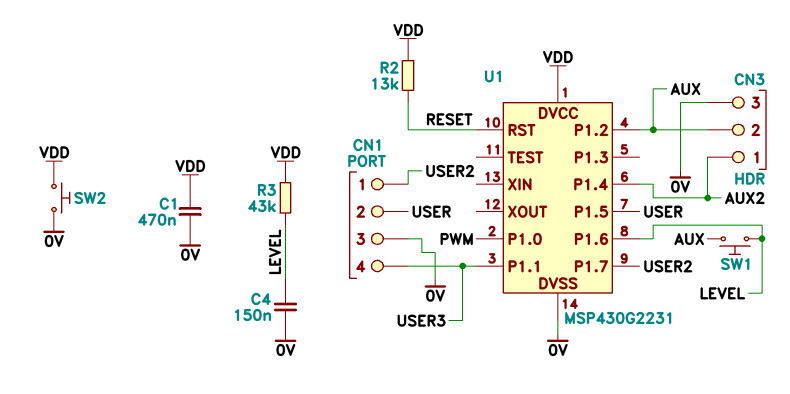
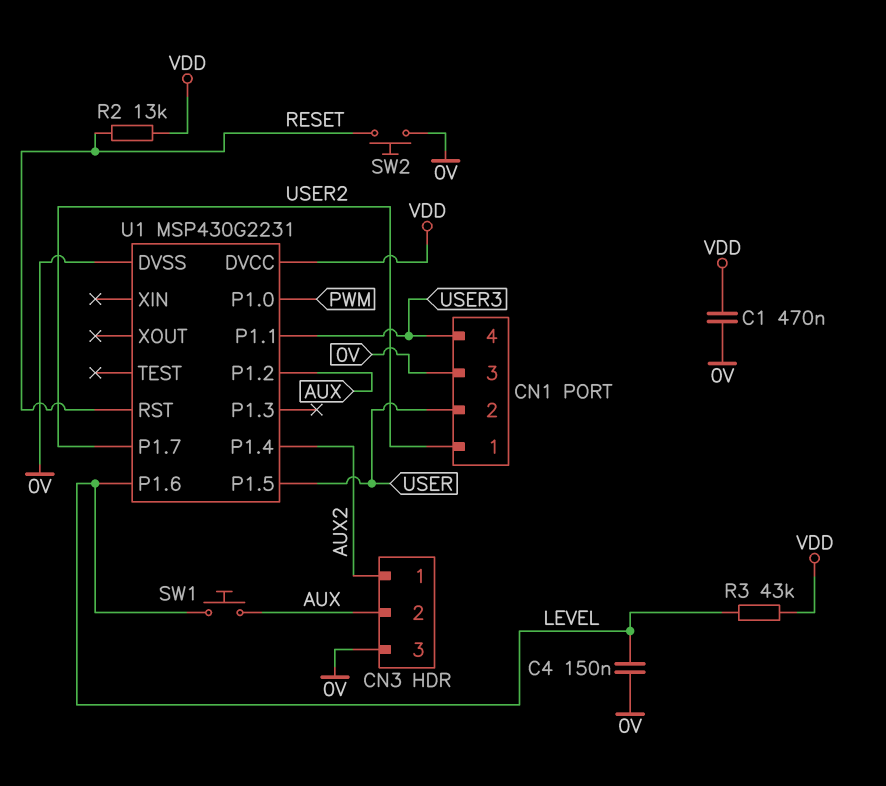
SW2: button (0V, VDD) -> button (0V, RESET)

